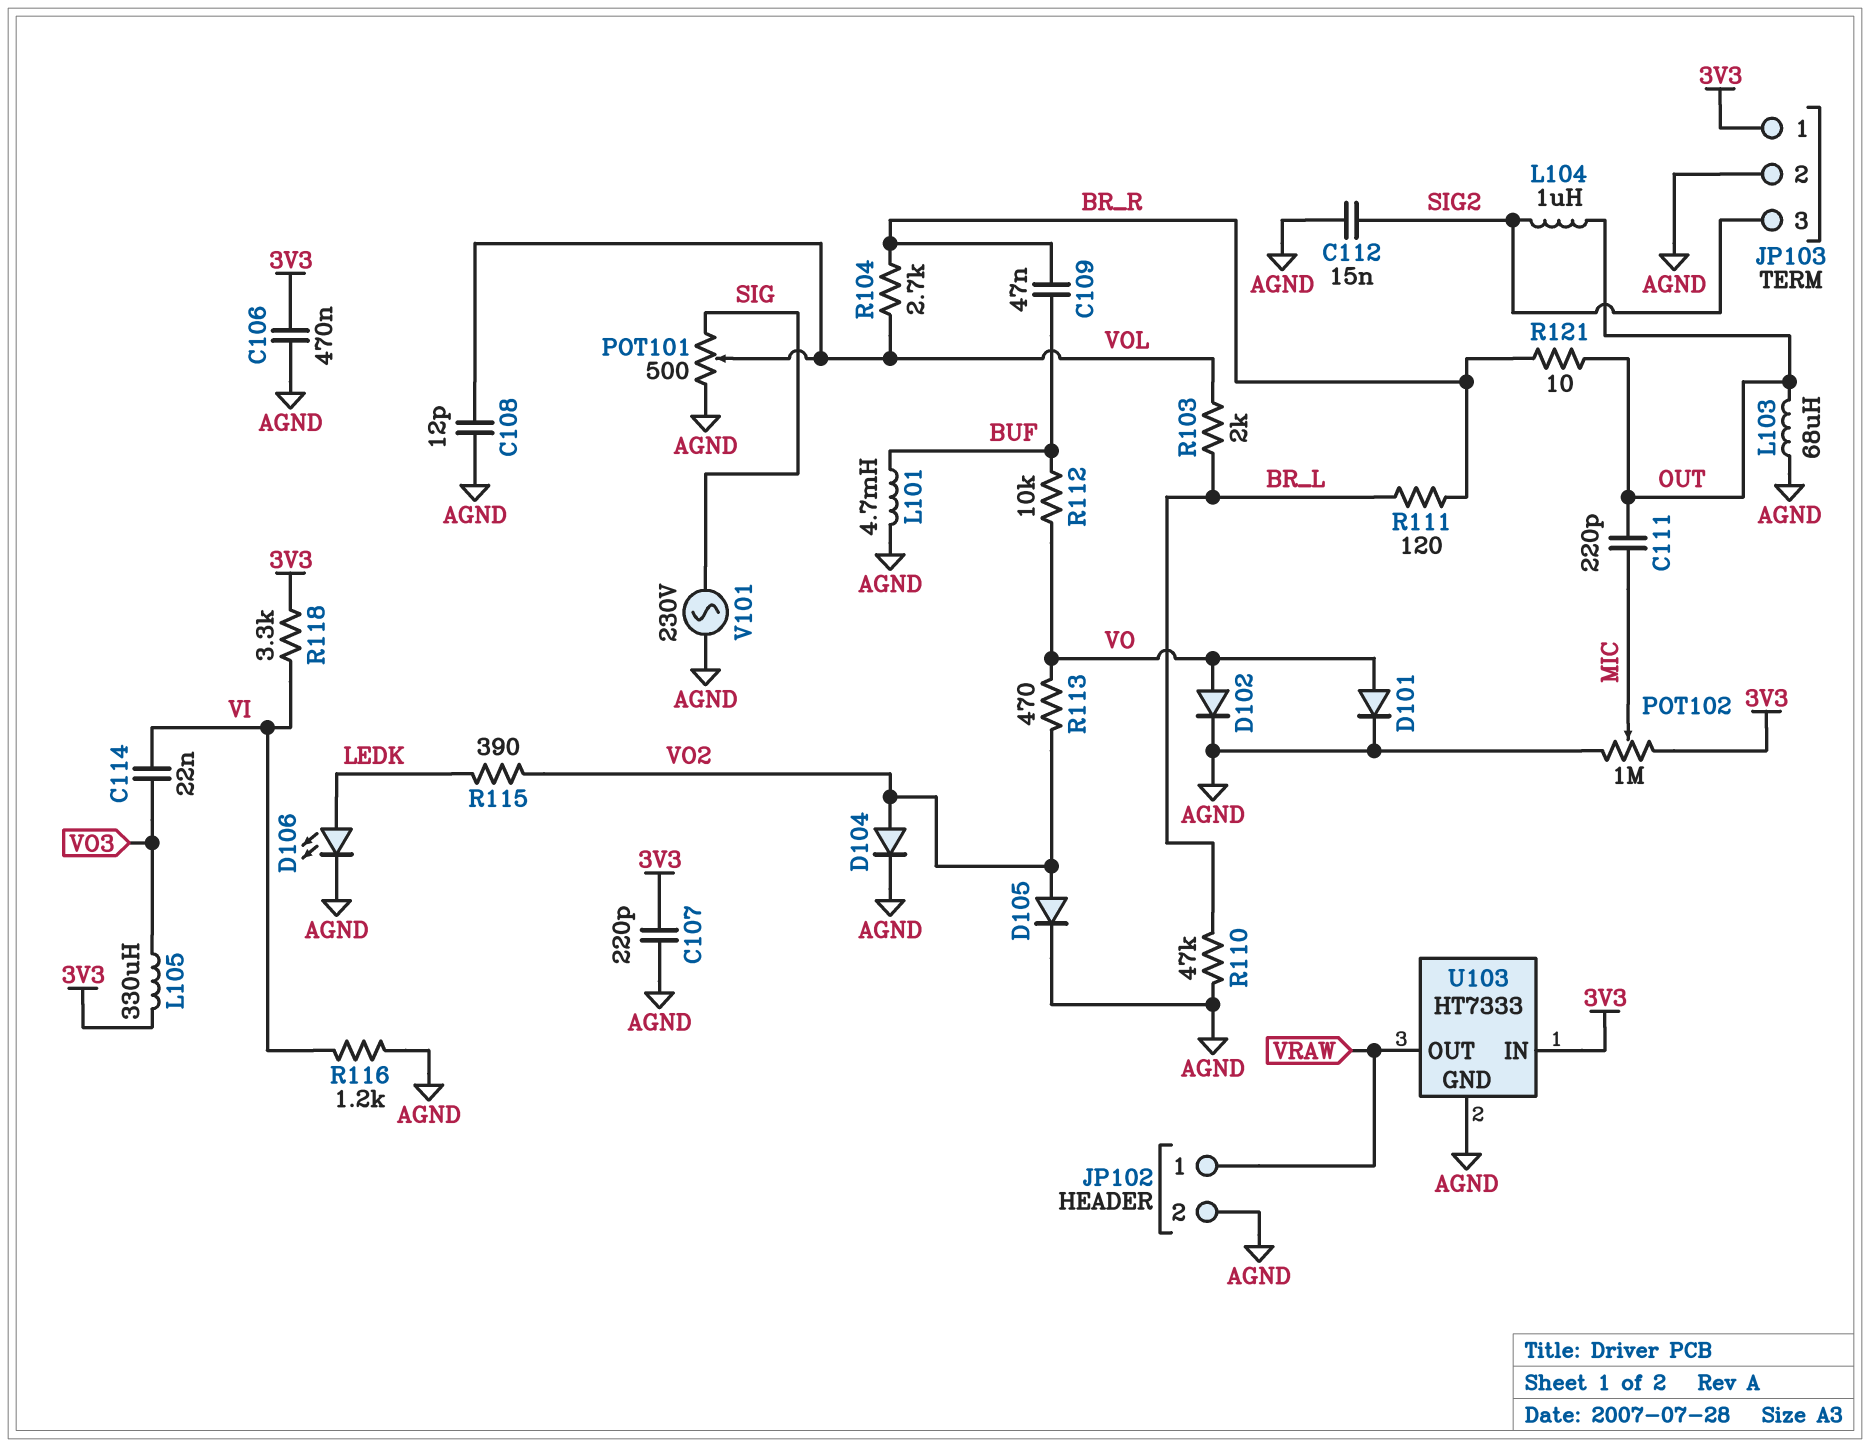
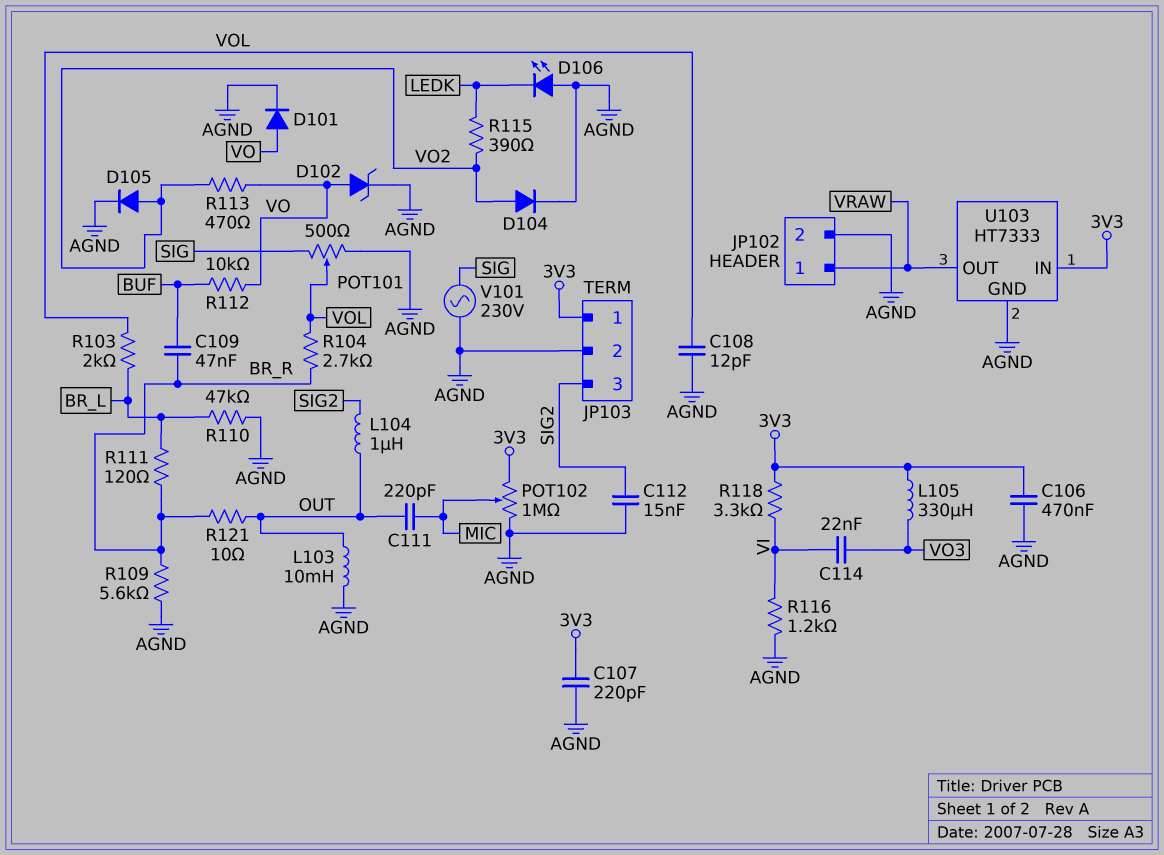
D102: diode (A VO, K AGND) -> zener (A VO, K AGND)
D106: LED (A LEDK, K AGND) -> LED (A AGND, K LEDK)
L101: 4.7mH (AGND, BUF) -> none
L103: 68uH (AGND, OUT) -> 10mH (AGND, OUT)
R109: none -> 5.6k (AGND, BR_R)

